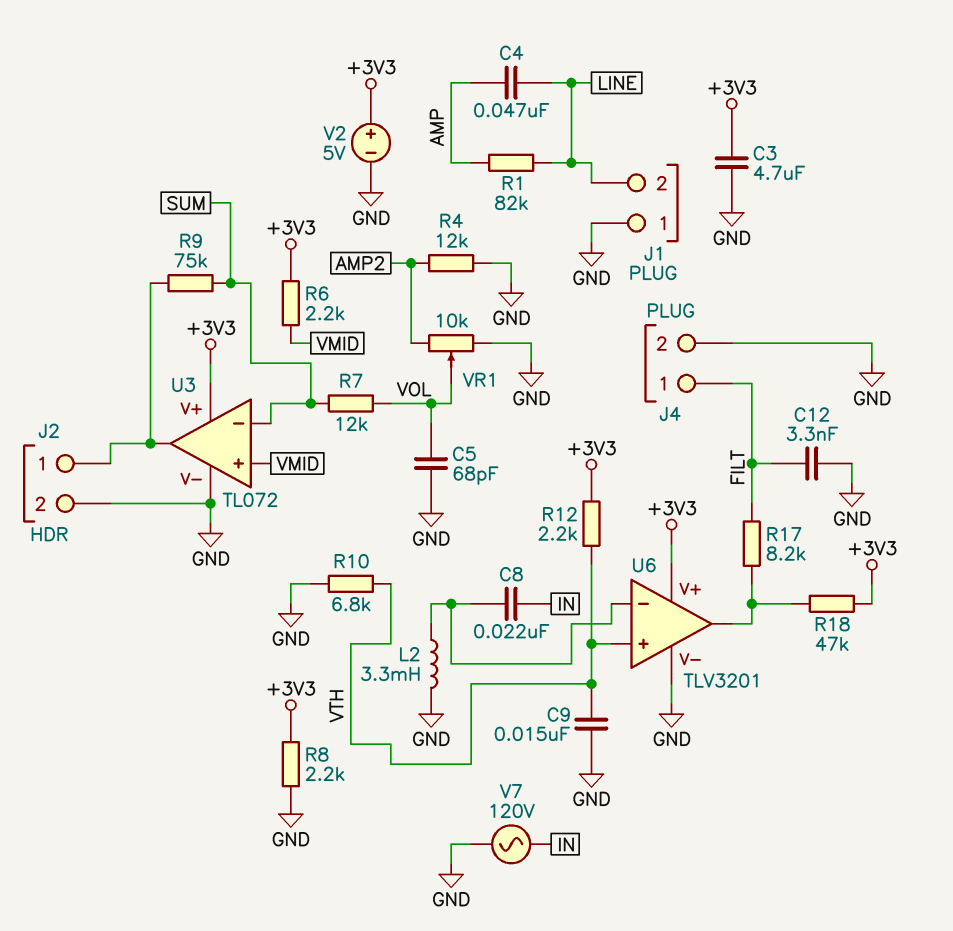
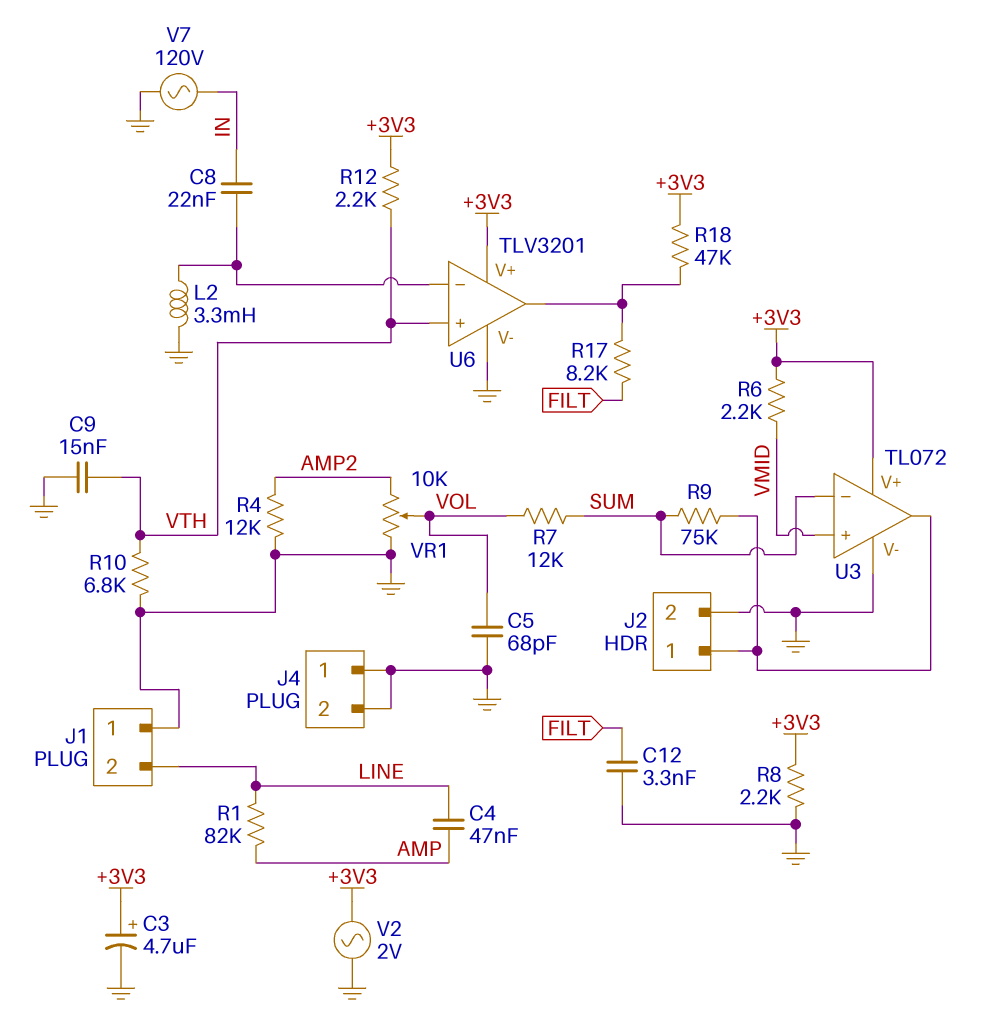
C3: 4.7uF (+3V3, GND) -> 4.7uF (plus +3V3, minus GND)
J4 pin 1: FILT -> GND
V2: 5V (plus +3V3, minus GND) -> AC 2V (+3V3, GND)

